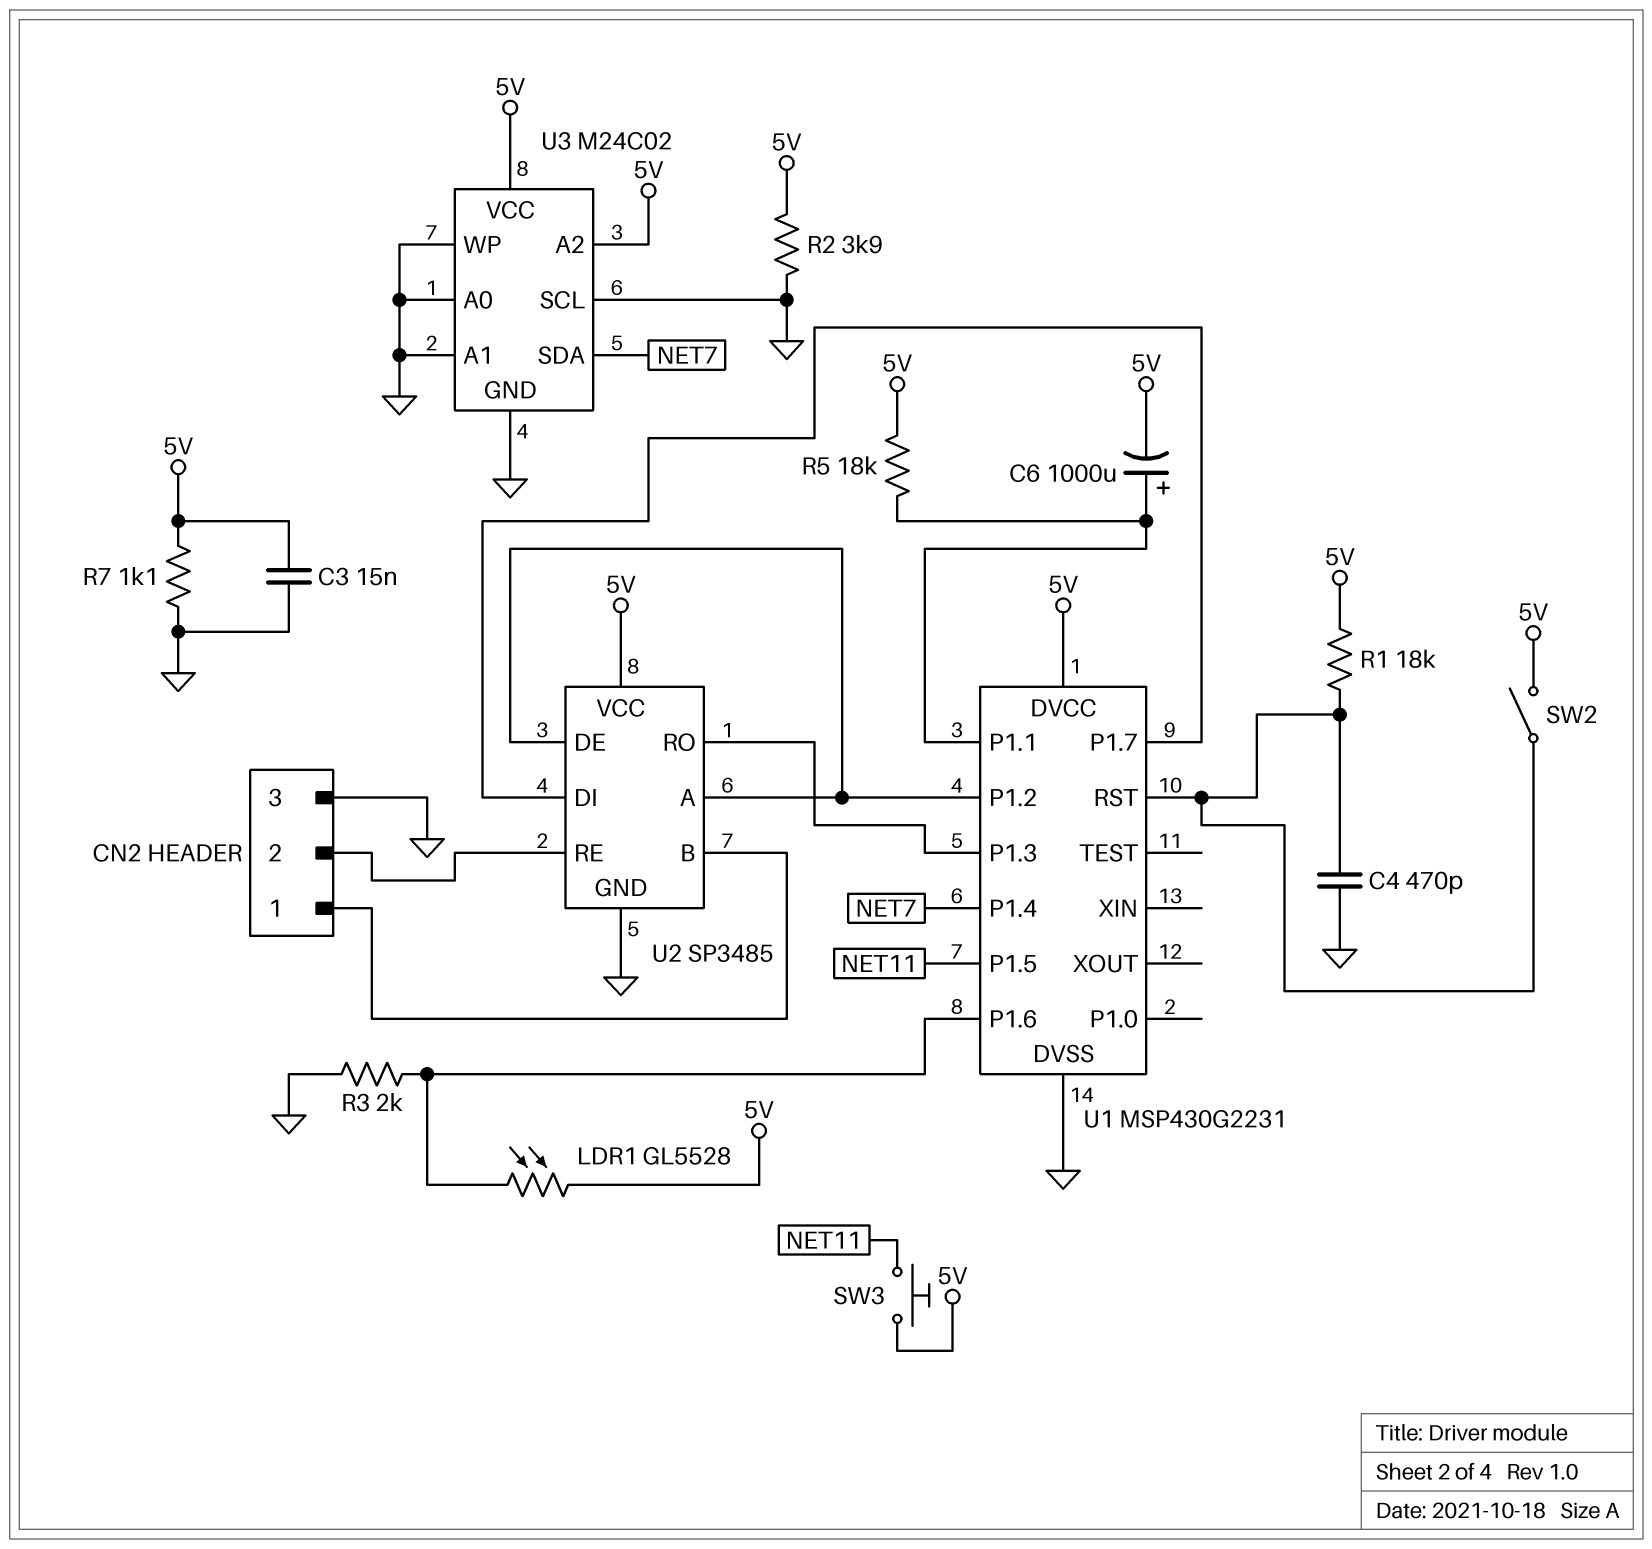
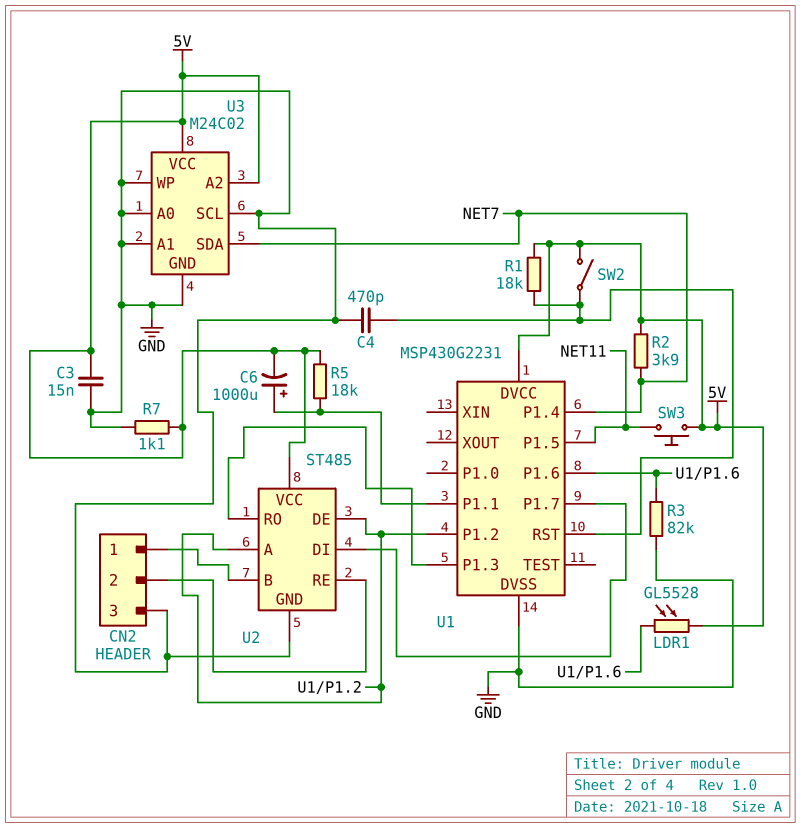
R2: 3.9k (5V, GND) -> 3.9k (5V, NET7)
R3: 2k (GND, U1/P1.6) -> 82k (GND, U1/P1.6)
U2: SP3485 -> ST485

